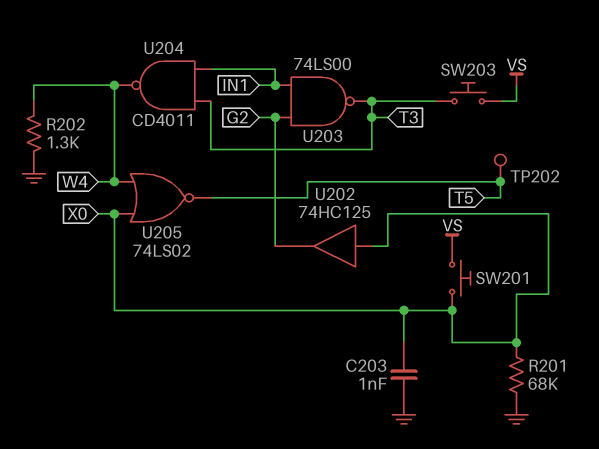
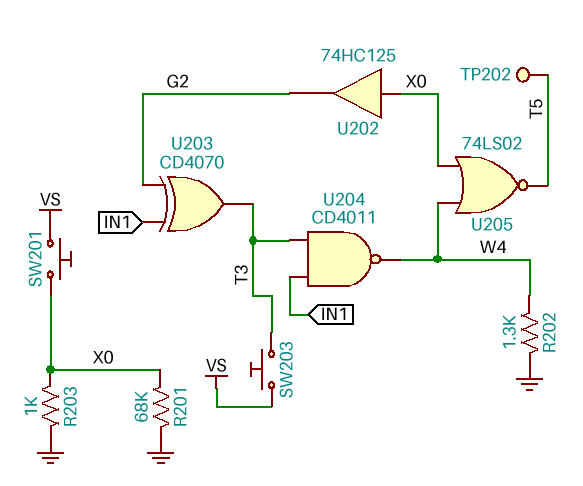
C203: 1nF (GND, X0) -> none
R203: none -> 1k (GND, X0)
U203: NAND 74LS00 (in G2, in IN1, out T3) -> XOR CD4070 (in G2, in IN1, out T3)

